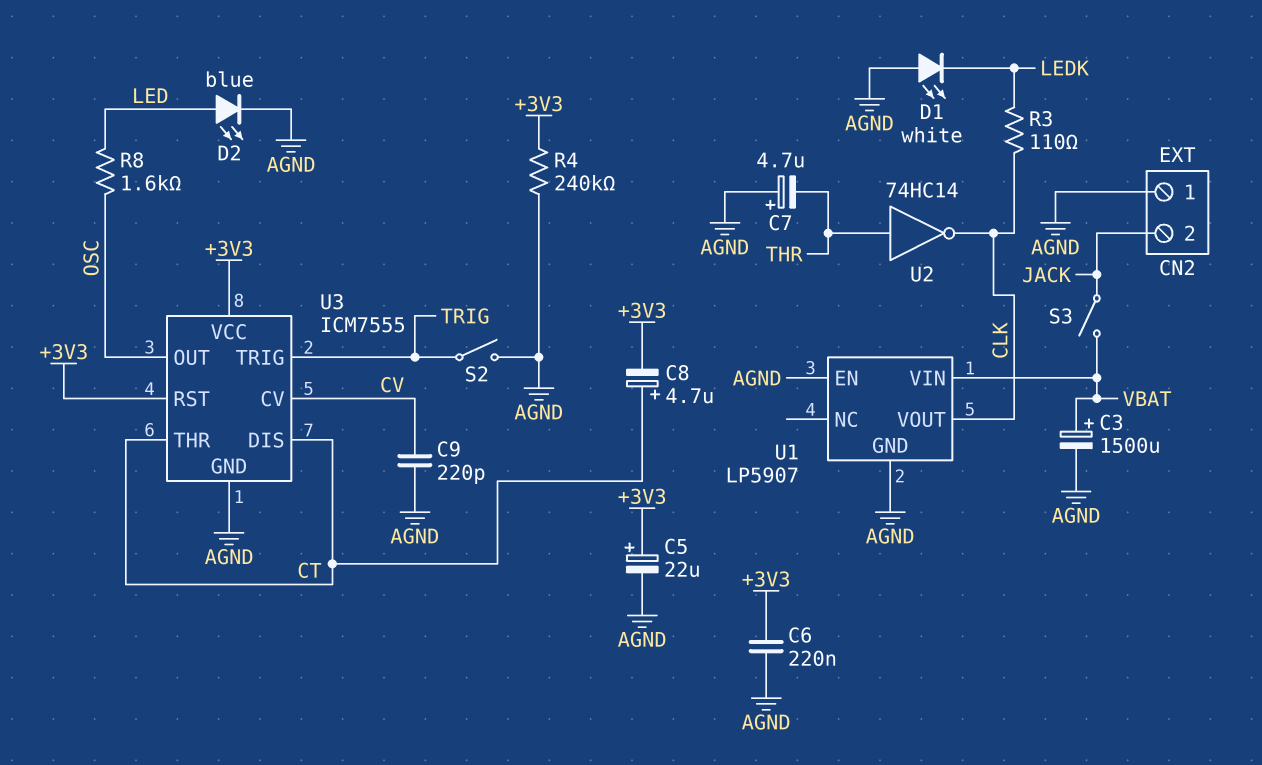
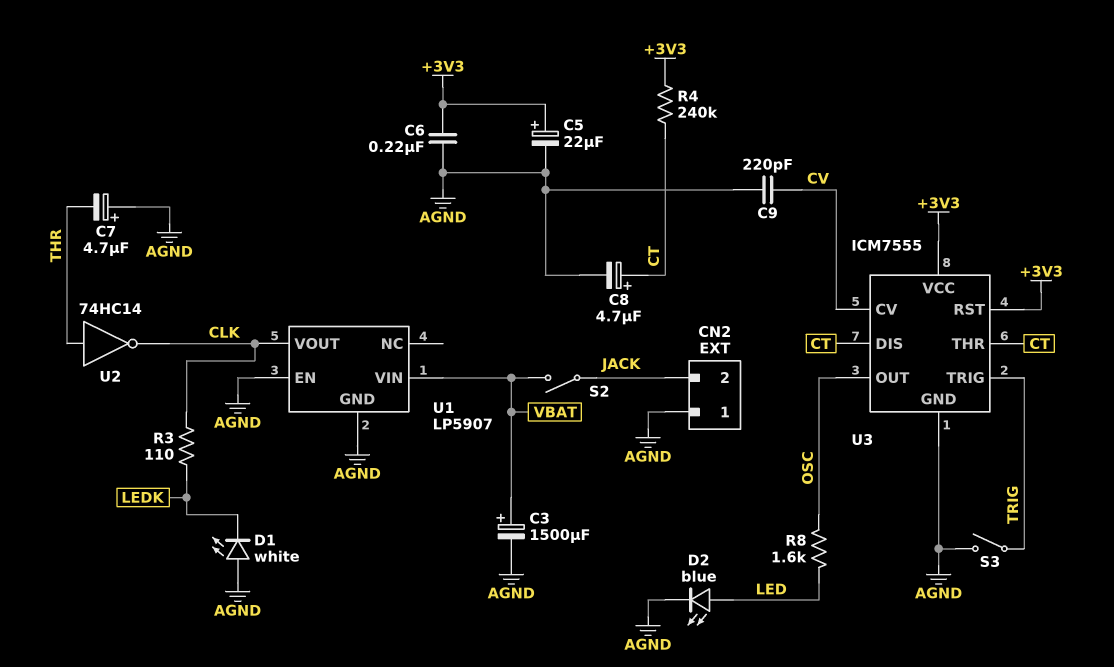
C8: 4.7uF (plus CT, minus +3V3) -> 4.7uF (plus CT, minus AGND)
R4: 240k (+3V3, AGND) -> 240k (+3V3, CT)
S2: switch (AGND, TRIG) -> switch (JACK, VBAT)
S3: switch (JACK, VBAT) -> switch (AGND, TRIG)

